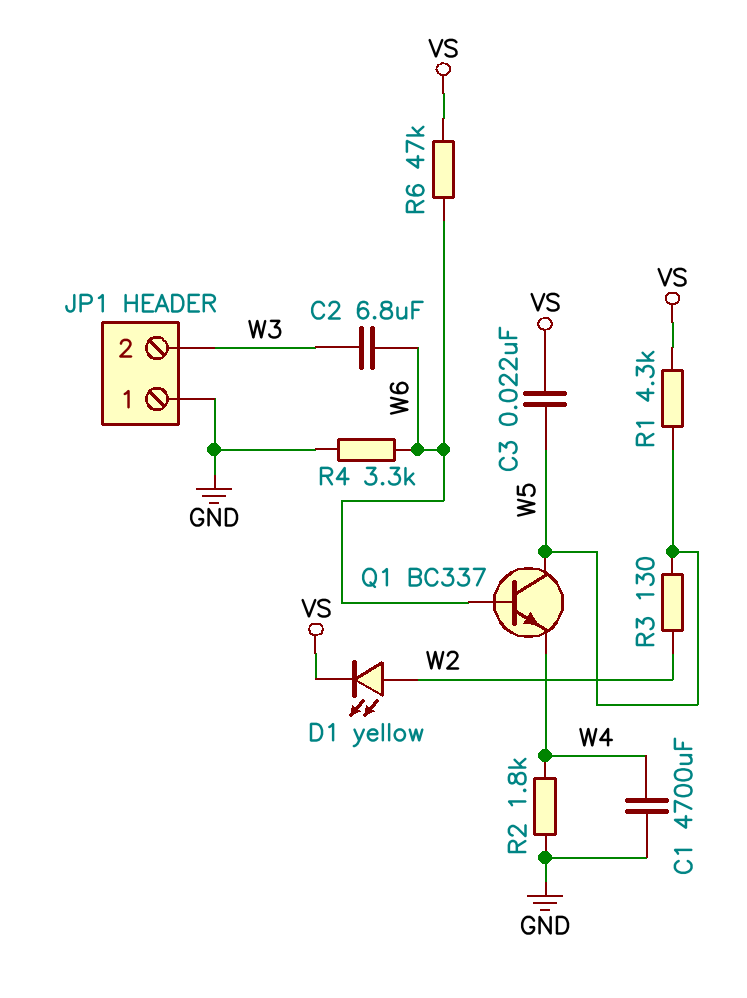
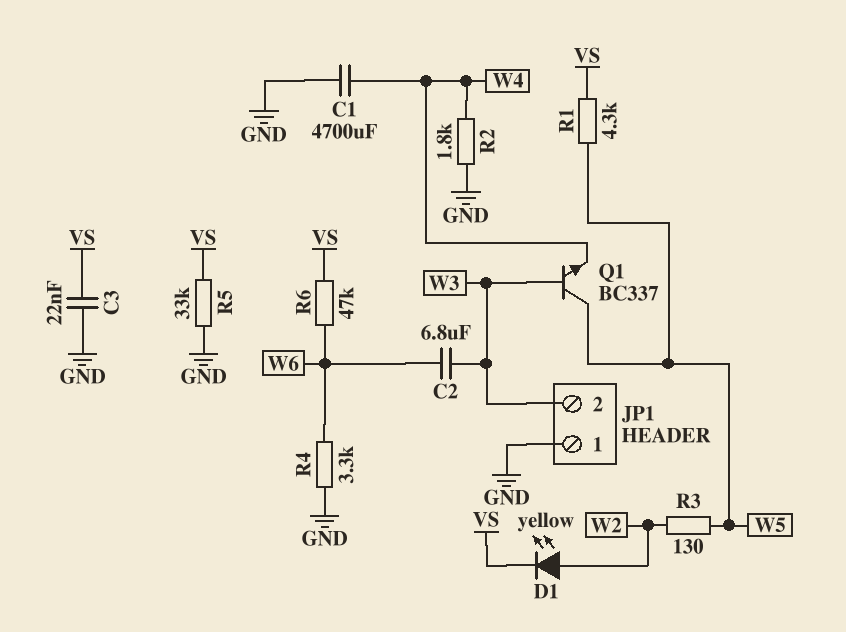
C3: 22nF (VS, W5) -> 22nF (GND, VS)
Q1: NPN BC337 (B W6, C W5, E W4) -> NPN BC337 (B W3, C W5, E W4)
R5: none -> 33k (GND, VS)

